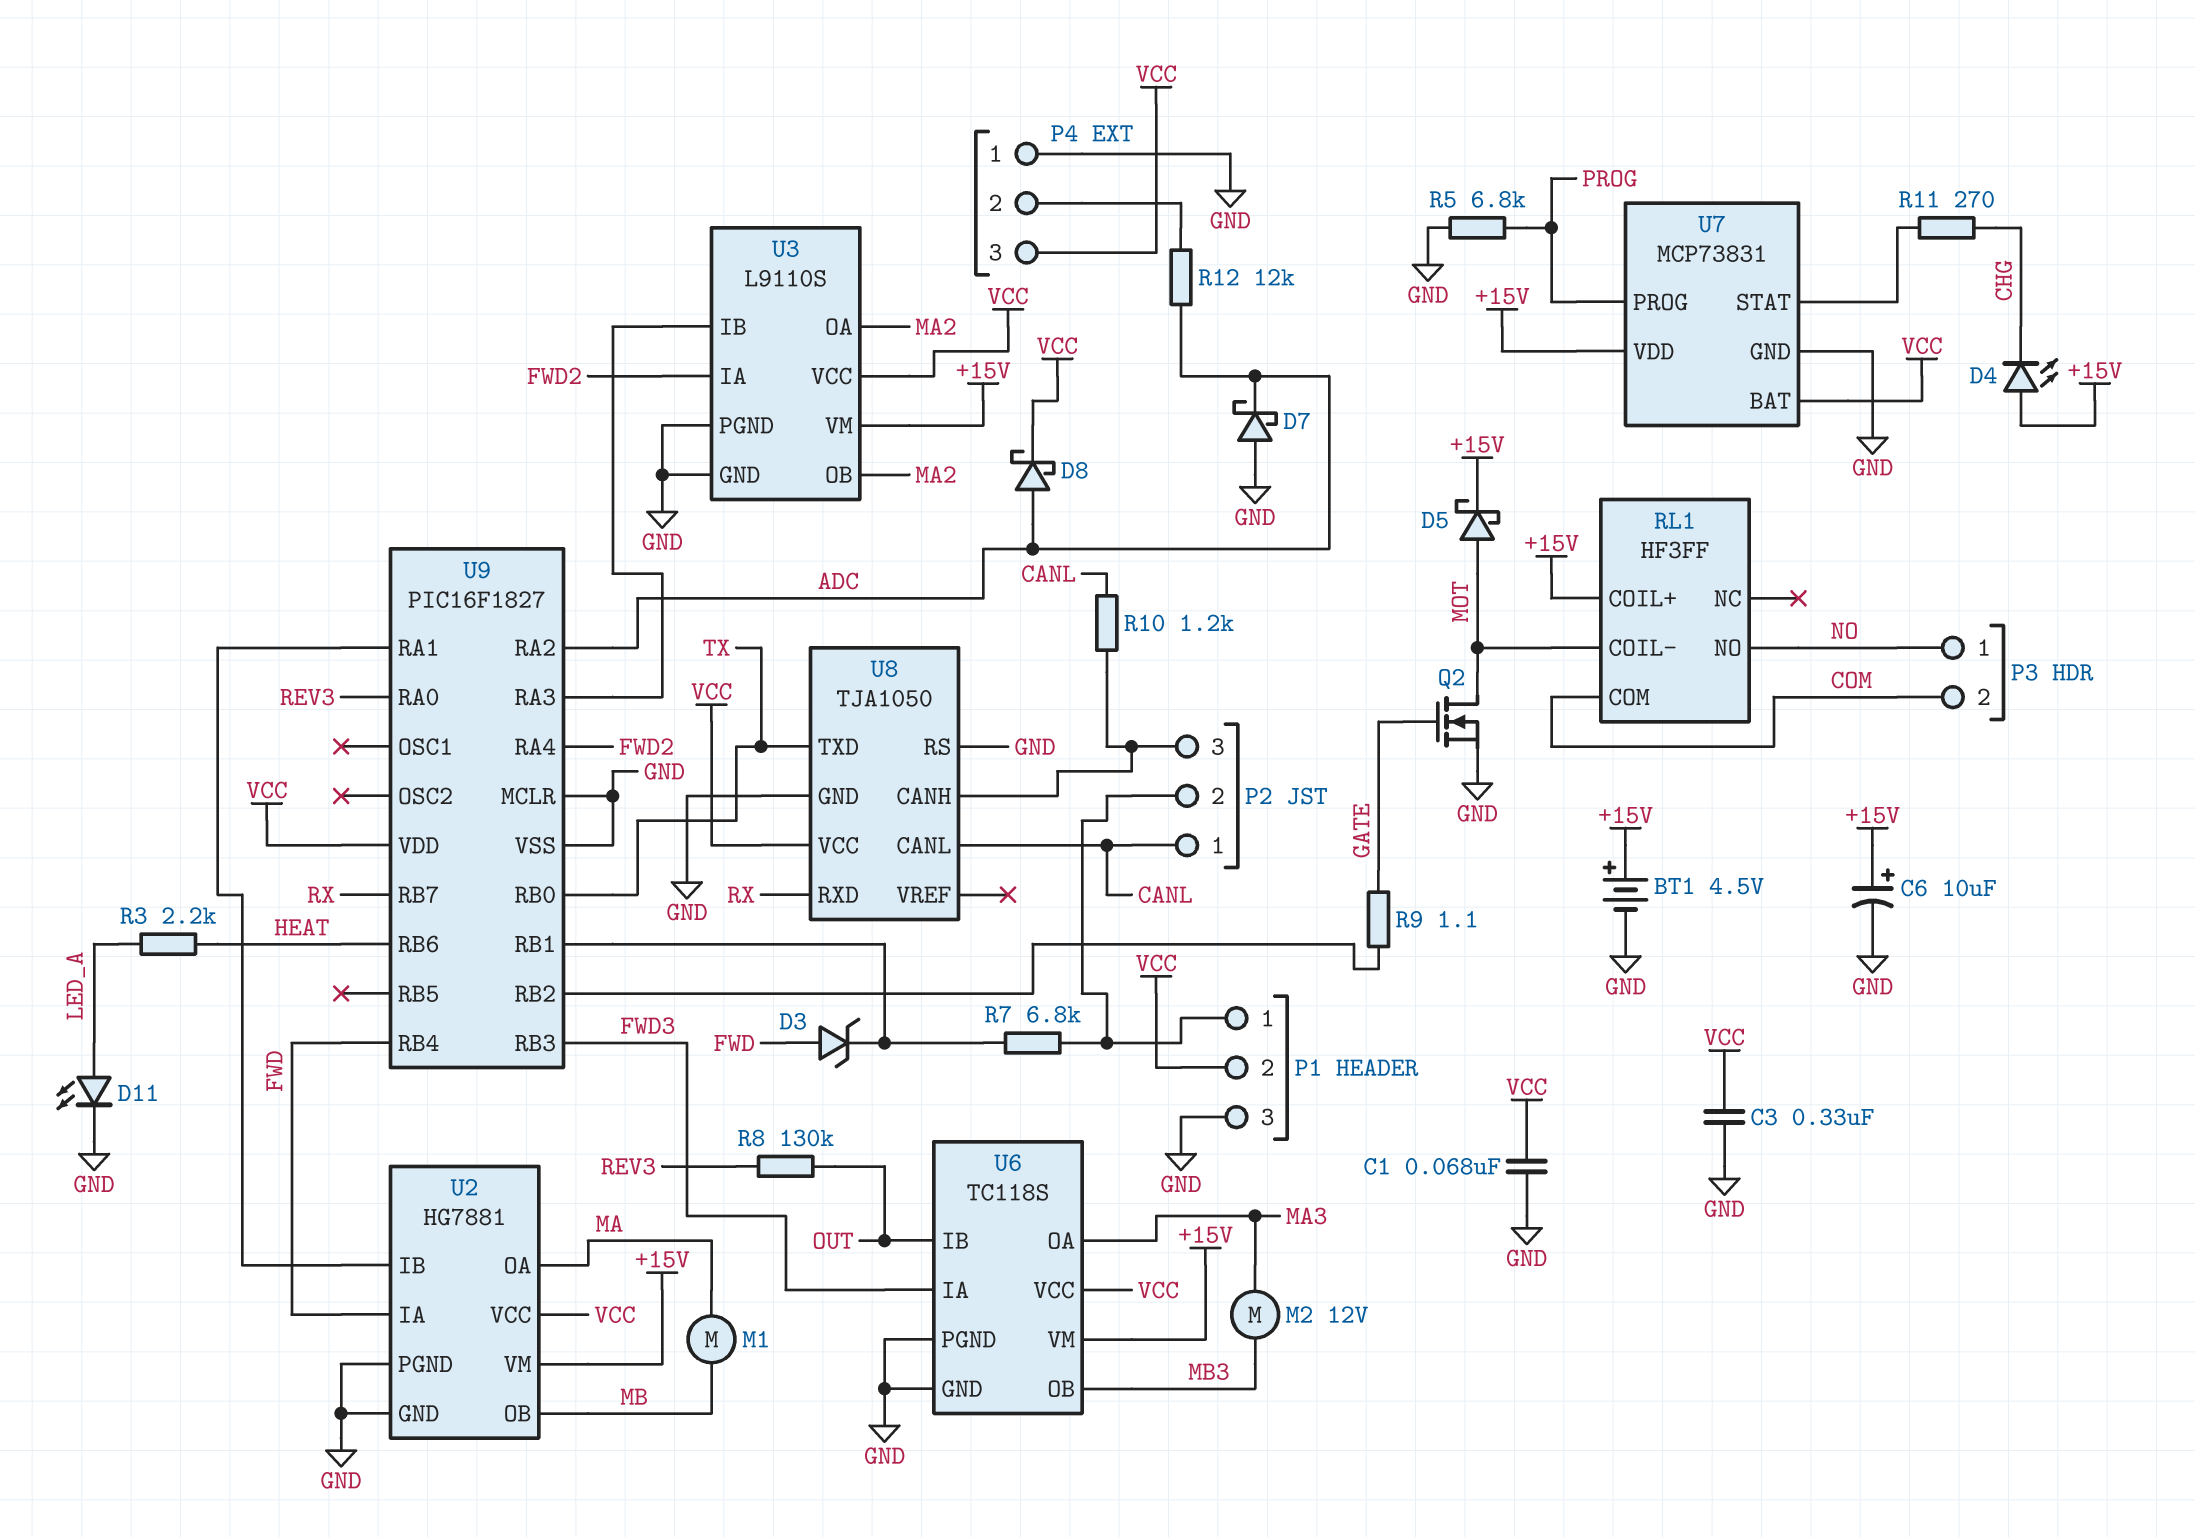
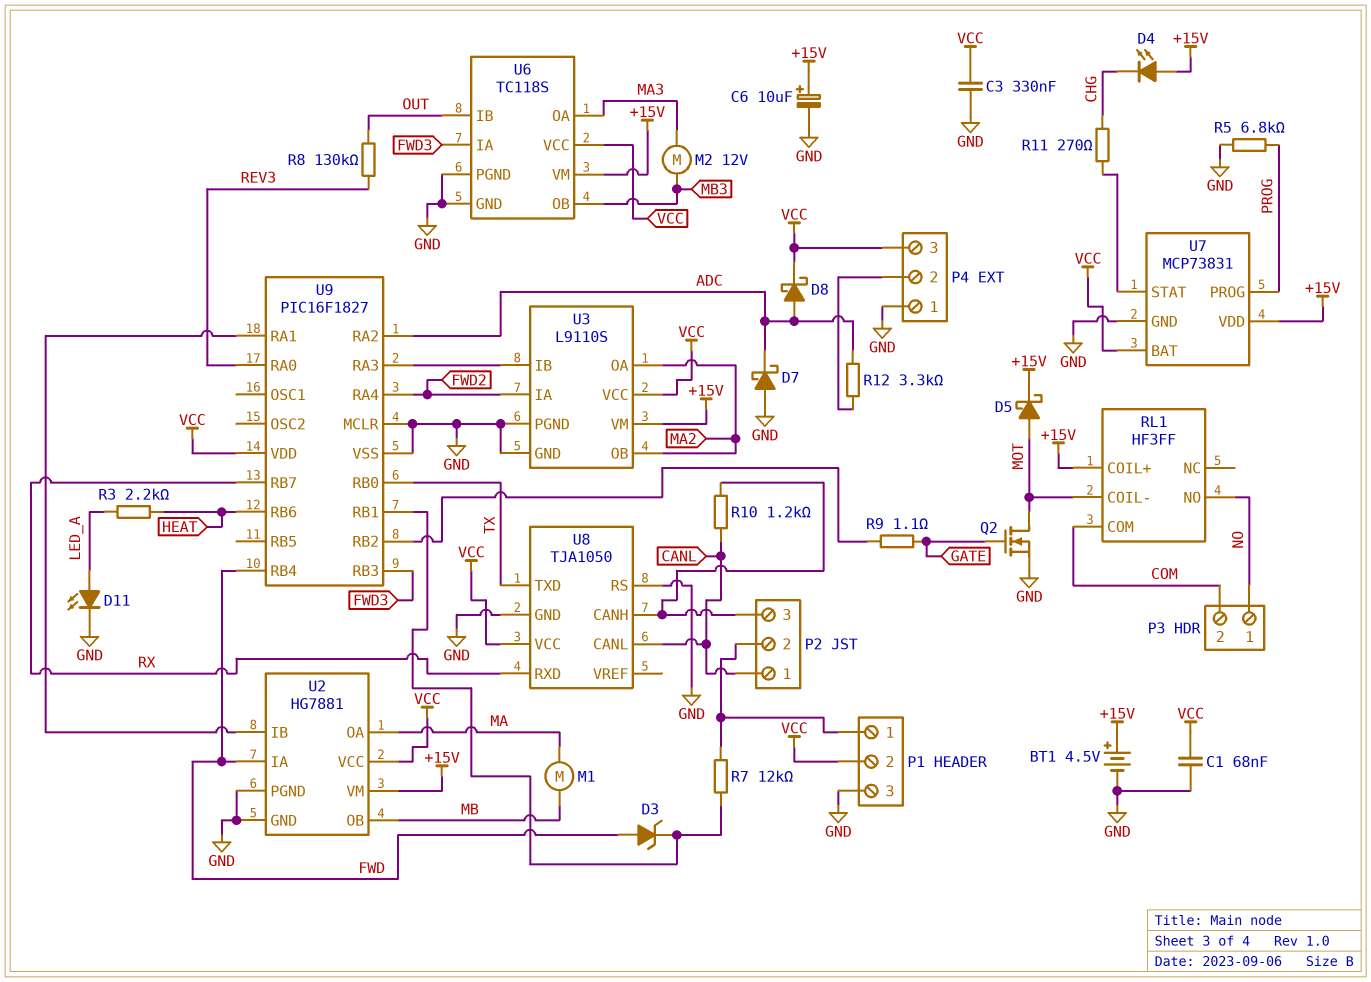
R7: 6.8k (P1/1, U9/RB1) -> 12k (P1/1, U9/RB1)
R12: 12k (ADC, P4/2) -> 3.3k (ADC, P4/2)

